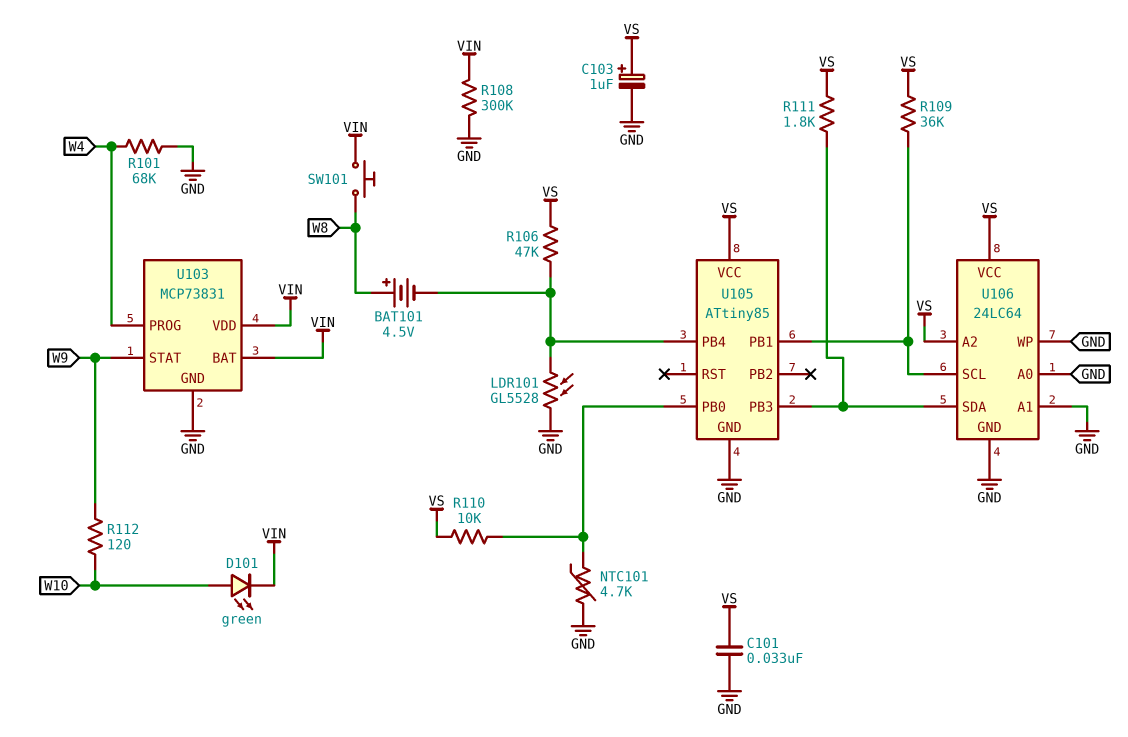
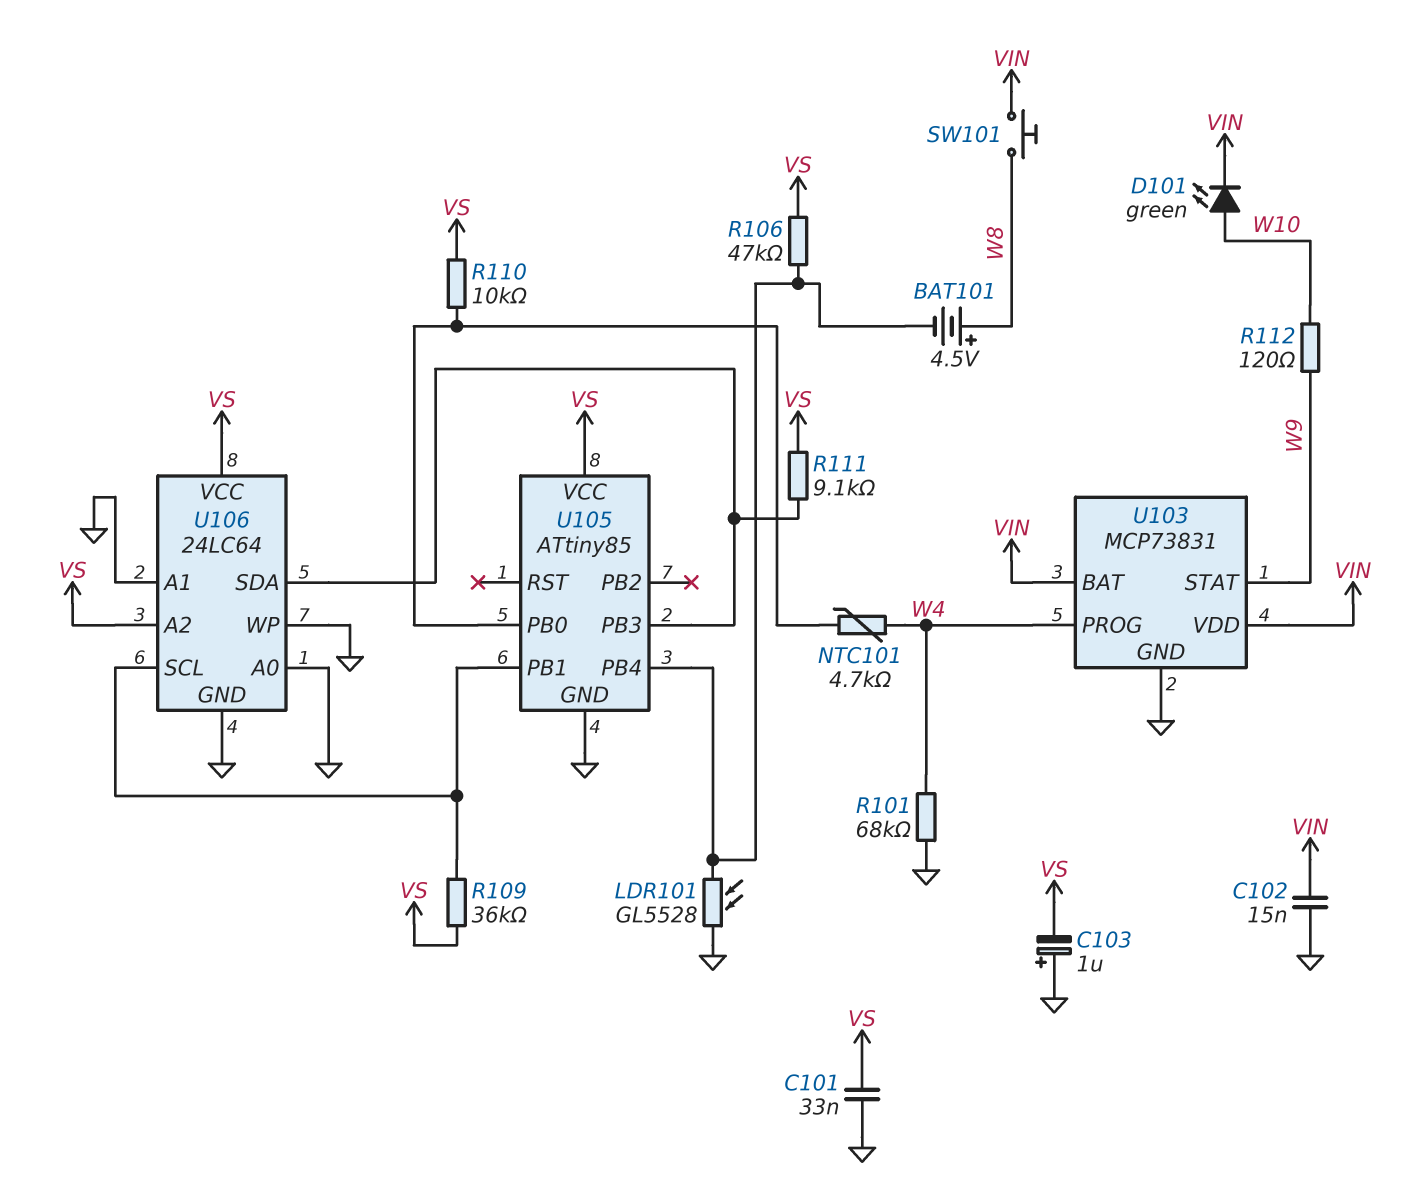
C102: none -> 15nF (GND, VIN)
C103: 1uF (plus VS, minus GND) -> 1uF (plus GND, minus VS)
NTC101: 4.7k (GND, U105/PB0) -> 4.7k (U105/PB0, W4)
R108: 300k (GND, VIN) -> none
R111: 1.8k (U105/PB3, VS) -> 9.1k (U105/PB3, VS)

